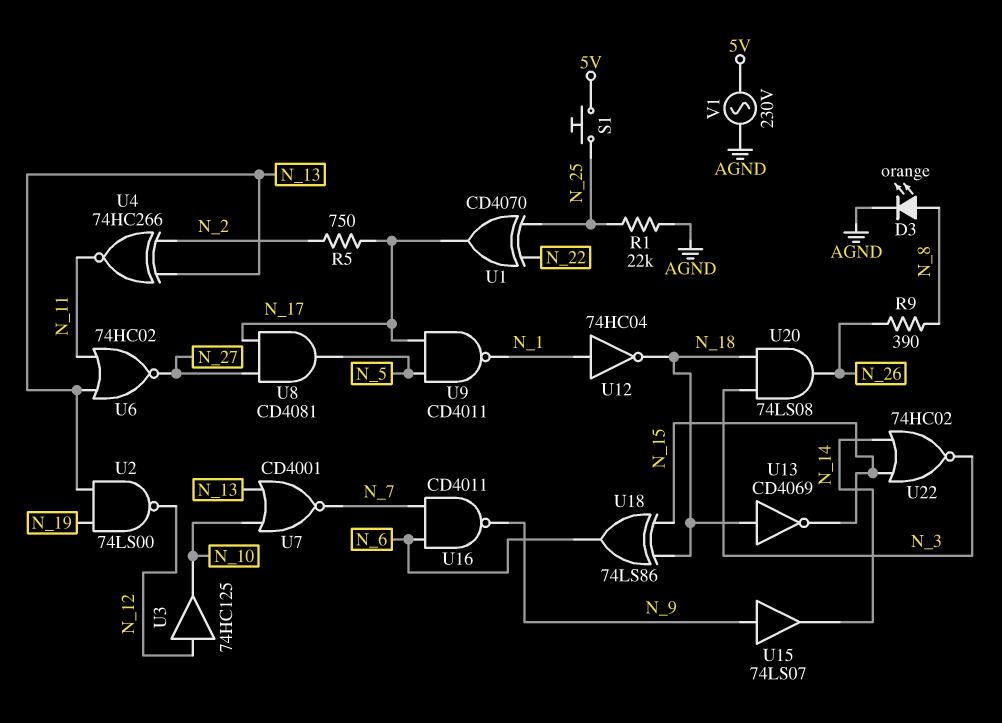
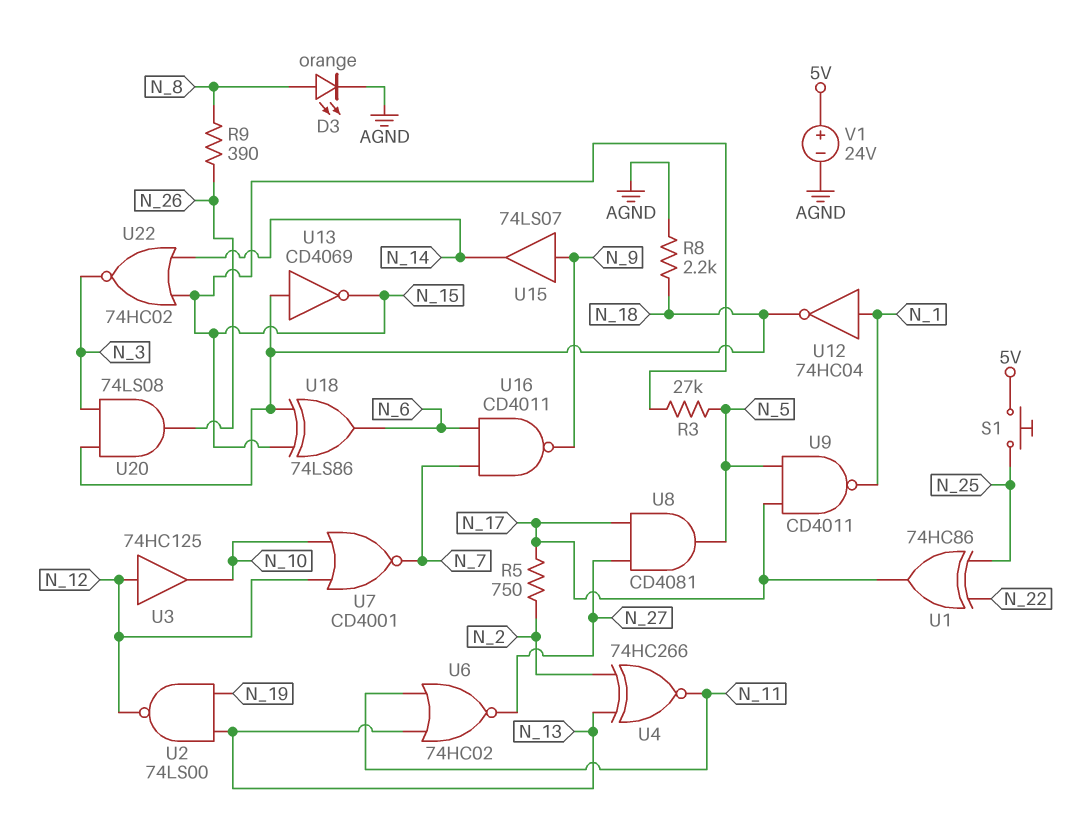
R1: 22k (AGND, N_25) -> none
R3: none -> 27k (N_5, N_15)
R8: none -> 2.2k (AGND, N_18)
U1: XOR CD4070 (in N_22, in N_25, out N_17) -> XOR 74HC86 (in N_22, in N_25, out N_17)
U7: NOR CD4001 (in N_10, in N_13, out N_7) -> NOR CD4001 (in N_10, in N_12, out N_7)
V1: AC 230V (5V, AGND) -> 24V (plus 5V, minus AGND)

